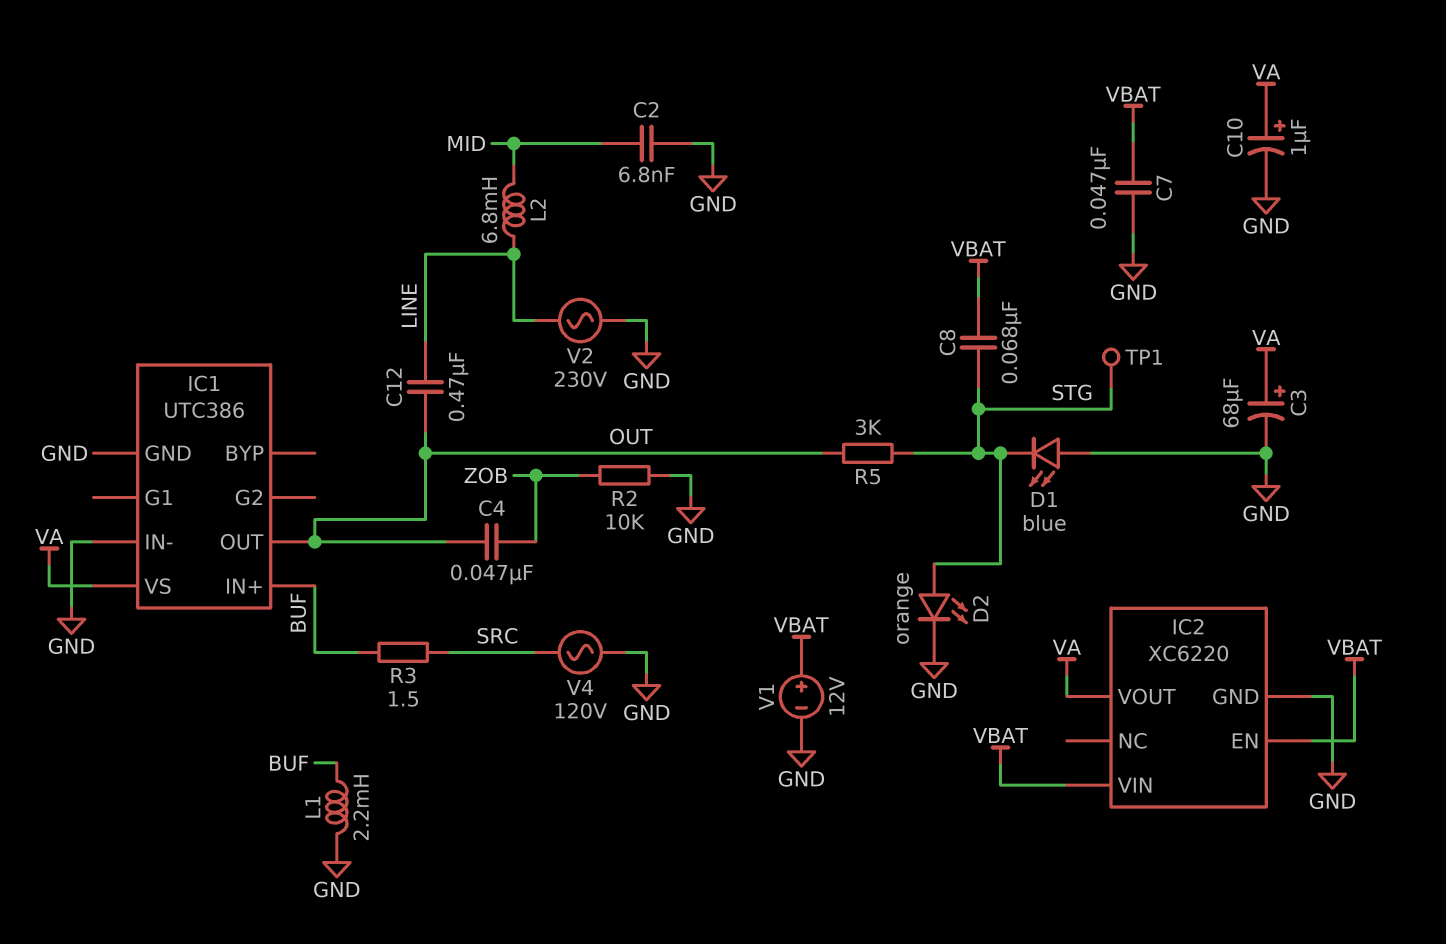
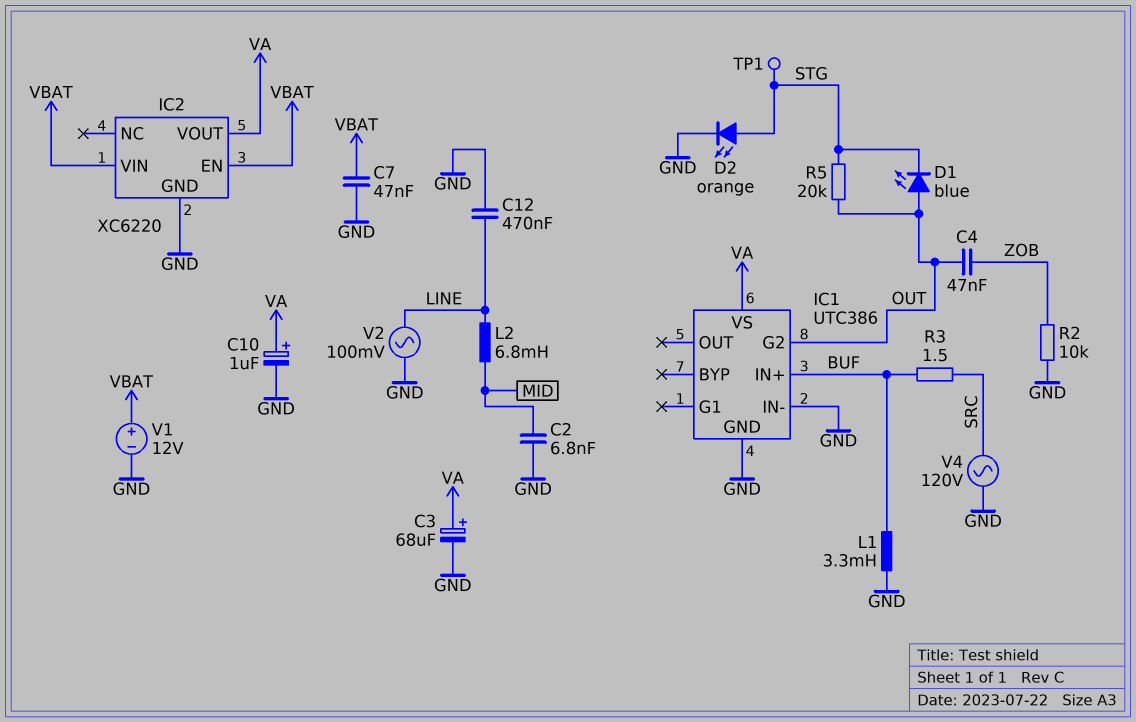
C8: 68nF (STG, VBAT) -> none
C12: 470nF (LINE, OUT) -> 470nF (GND, LINE)
D1: LED blue (A GND, K STG) -> LED blue (A OUT, K STG)
IC1 pin G2: none -> OUT
IC1 pin OUT: OUT -> none
L1: 2.2mH (BUF, GND) -> 3.3mH (BUF, GND)
R5: 3k (OUT, STG) -> 20k (OUT, STG)
V2: AC 230V (GND, LINE) -> AC 100mV (GND, LINE)

